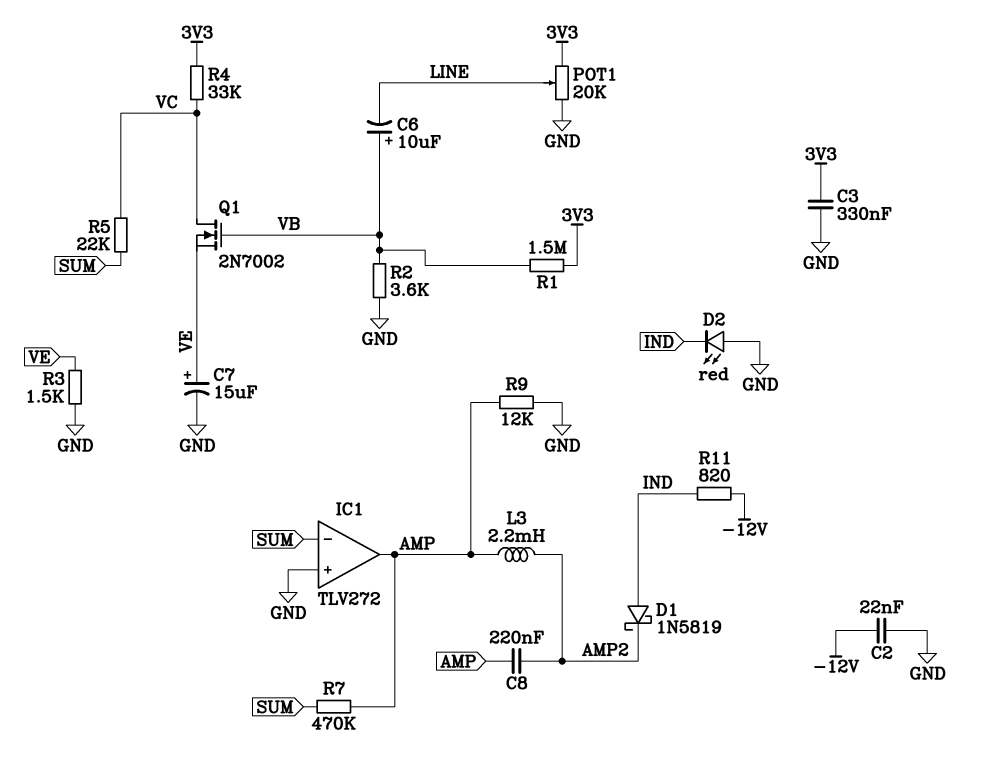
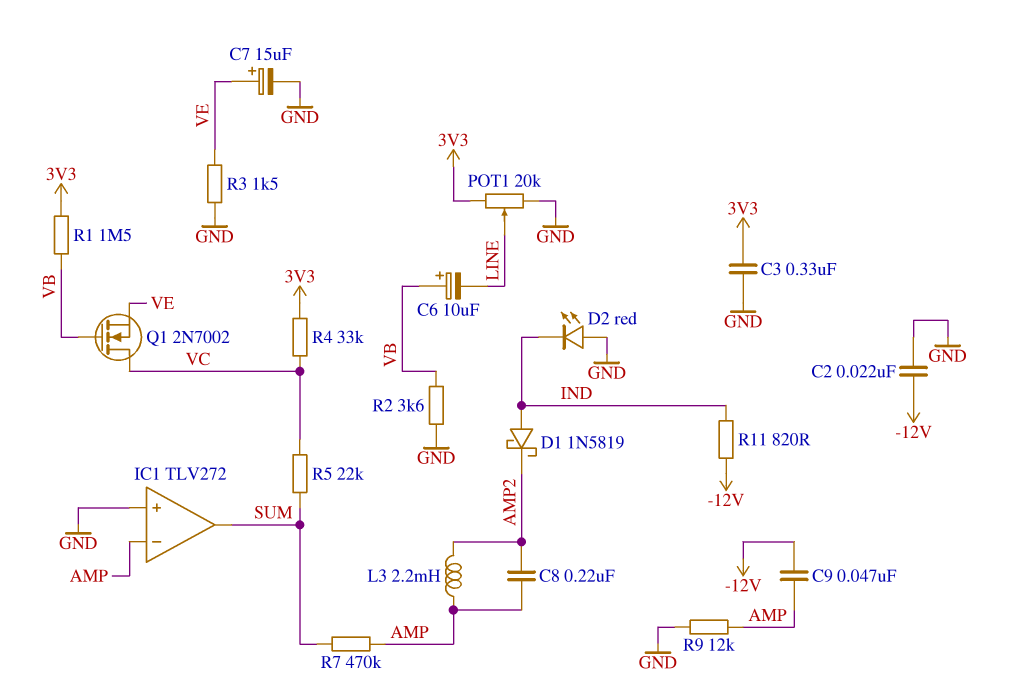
C9: none -> 47nF (-12V, AMP)
IC1 pin in-: SUM -> AMP
IC1 pin out: AMP -> SUM

